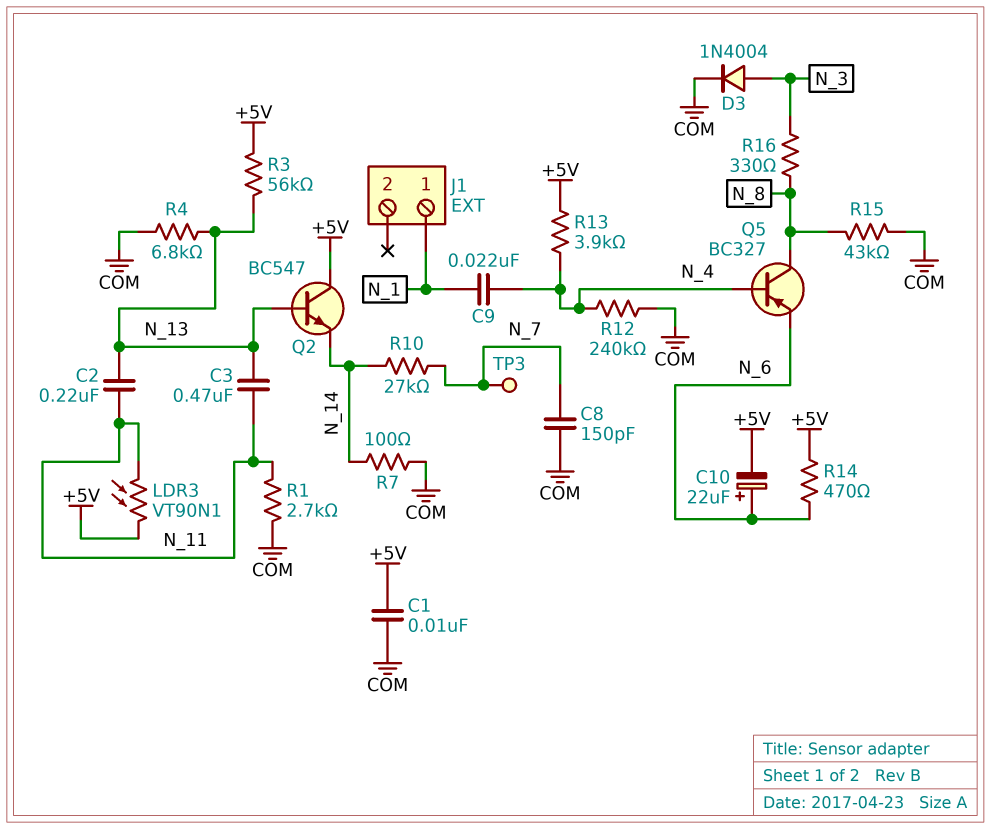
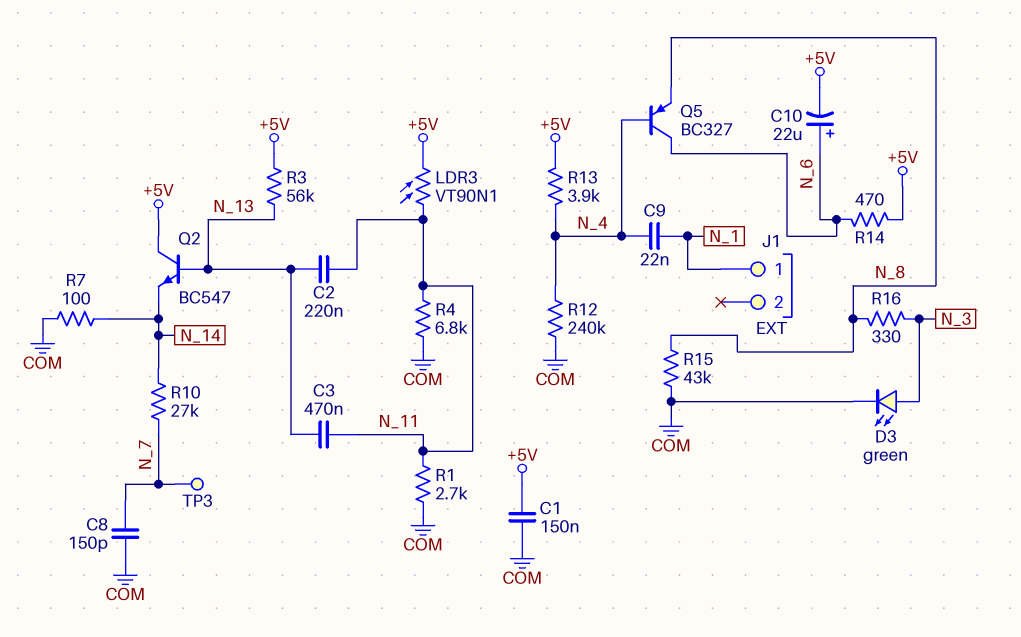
C1: 10nF (+5V, COM) -> 150nF (+5V, COM)
D3: diode 1N4004 (A N_3, K COM) -> LED green (A N_3, K COM)
Q5: PNP BC327 (B N_4, C N_8, E N_6) -> PNP BC327 (B N_4, C N_6, E N_8)
R4: 6.8k (COM, N_13) -> 6.8k (COM, N_11)

